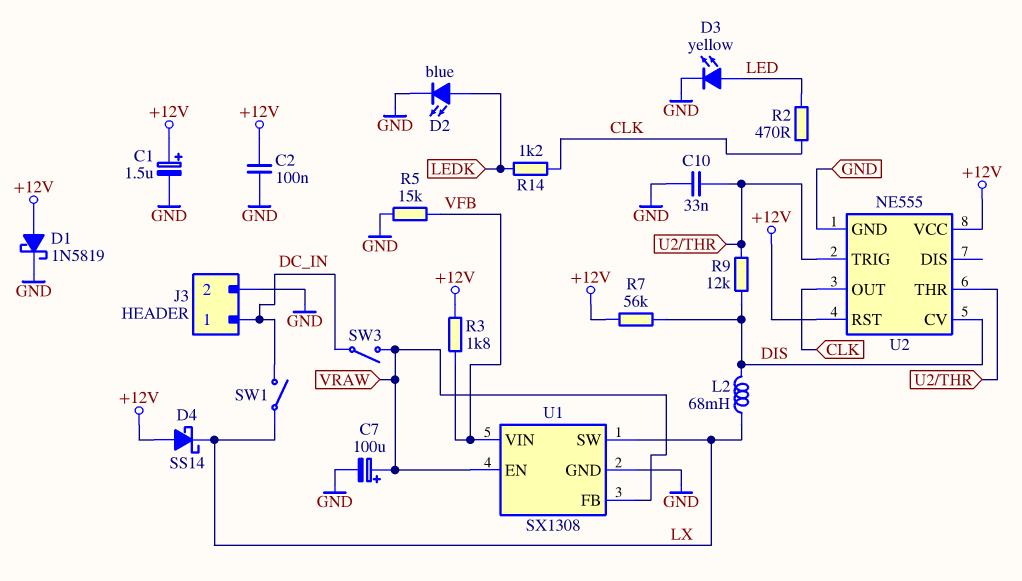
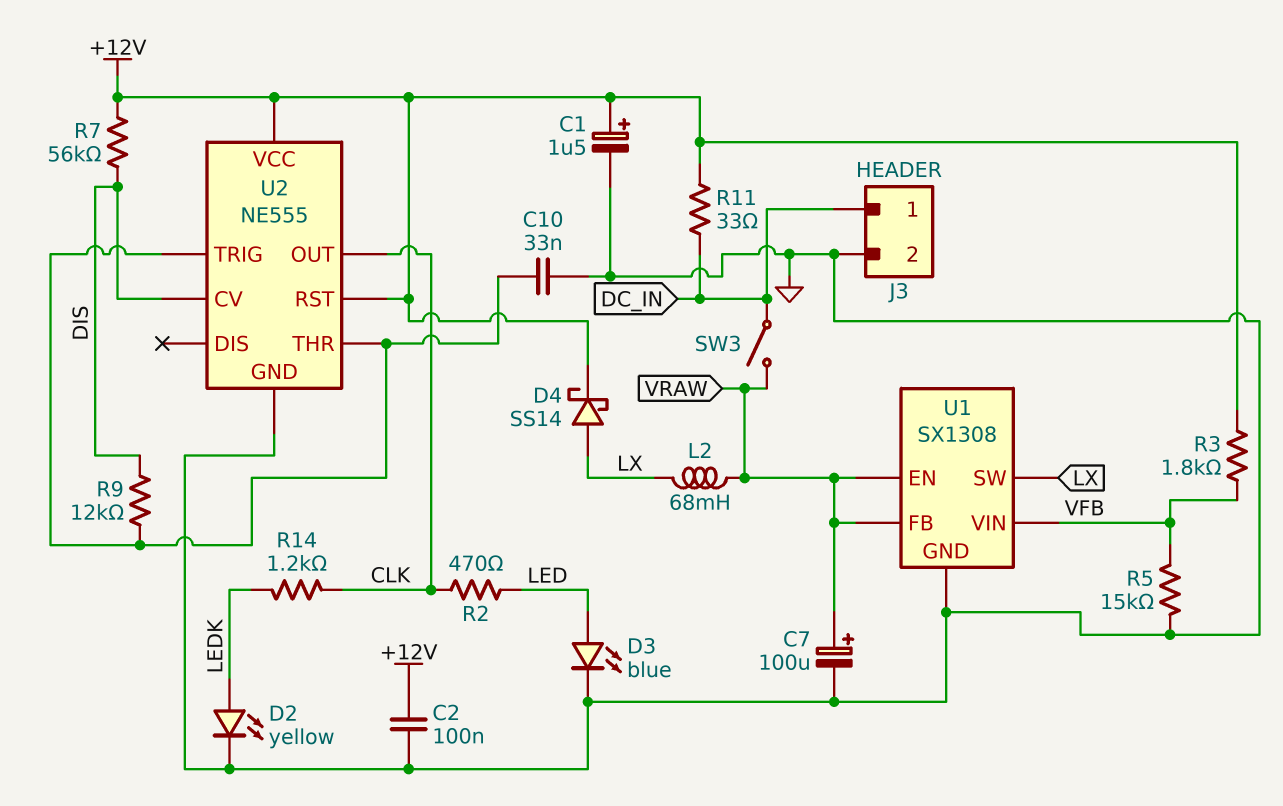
D1: schottky 1N5819 (A +12V, K GND) -> none
D2: LED blue (A LEDK, K GND) -> LED yellow (A LEDK, K GND)
D3: LED yellow (A LED, K GND) -> LED blue (A LED, K GND)
D4: schottky SS14 (A +12V, K LX) -> schottky SS14 (A LX, K +12V)
L2: 68mH (DIS, LX) -> 68mH (LX, VRAW)
R11: none -> 33 (+12V, DC_IN)
SW1: switch (DC_IN, LX) -> none

